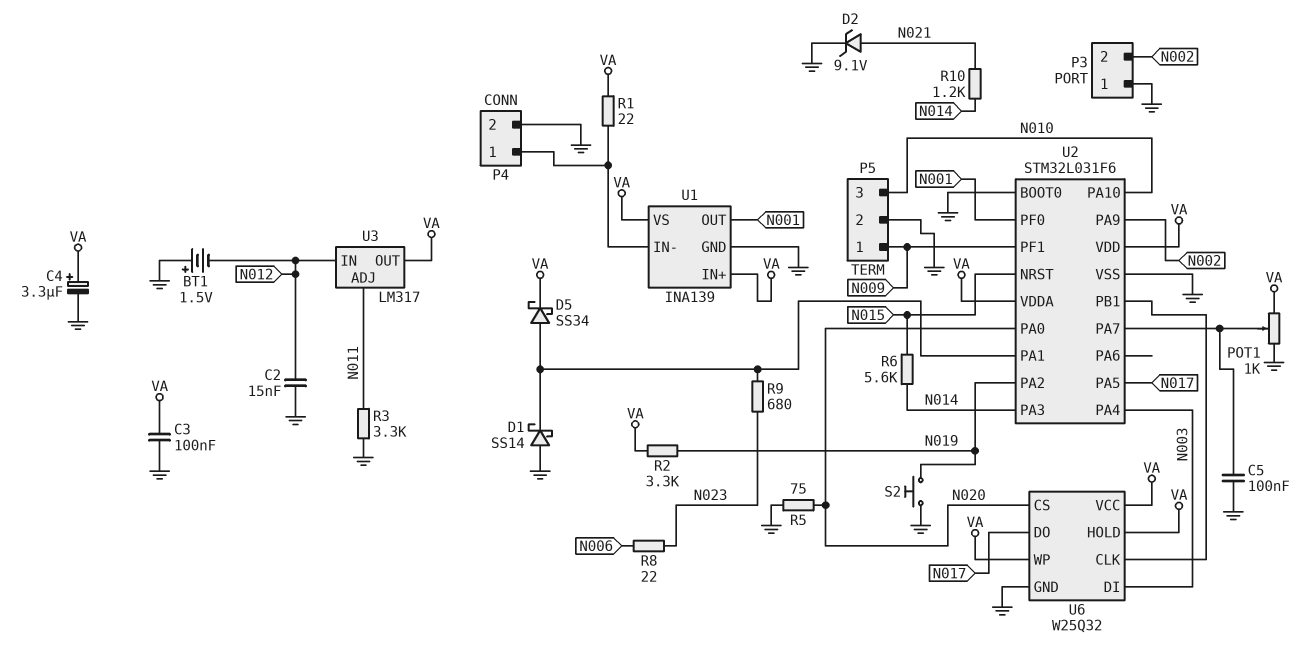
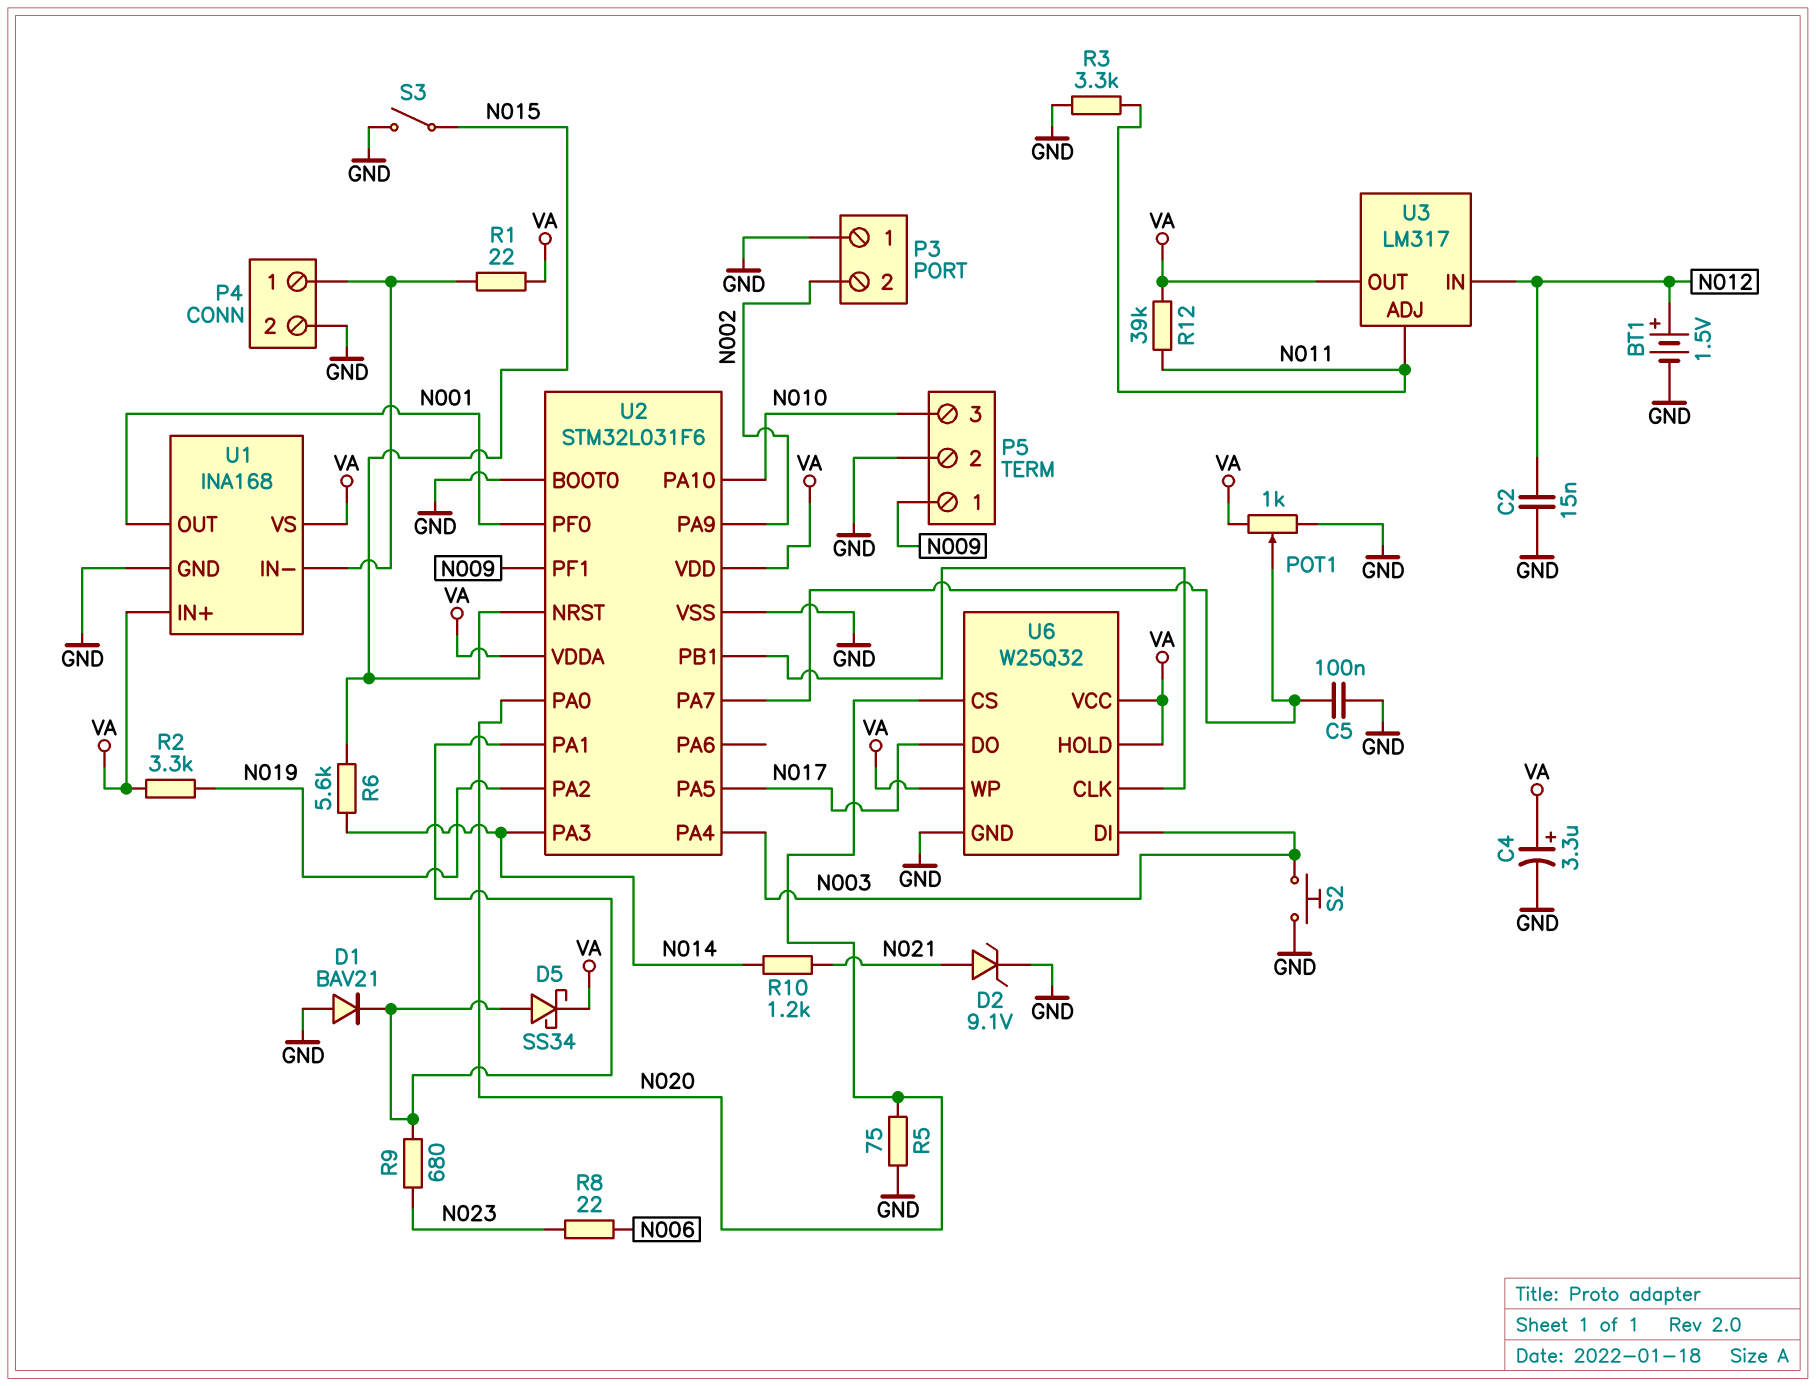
BT1: 1.5V (plus GND, minus N012) -> 1.5V (plus N012, minus GND)
C3: 100nF (GND, VA) -> none
D1: schottky SS14 (A GND, K U2/PA1) -> diode BAV21 (A GND, K U2/PA1)
R12: none -> 39k (N011, VA)
S2: button (GND, N019) -> button (GND, N003)
S3: none -> switch (GND, N015)
U1: INA139 -> INA168

